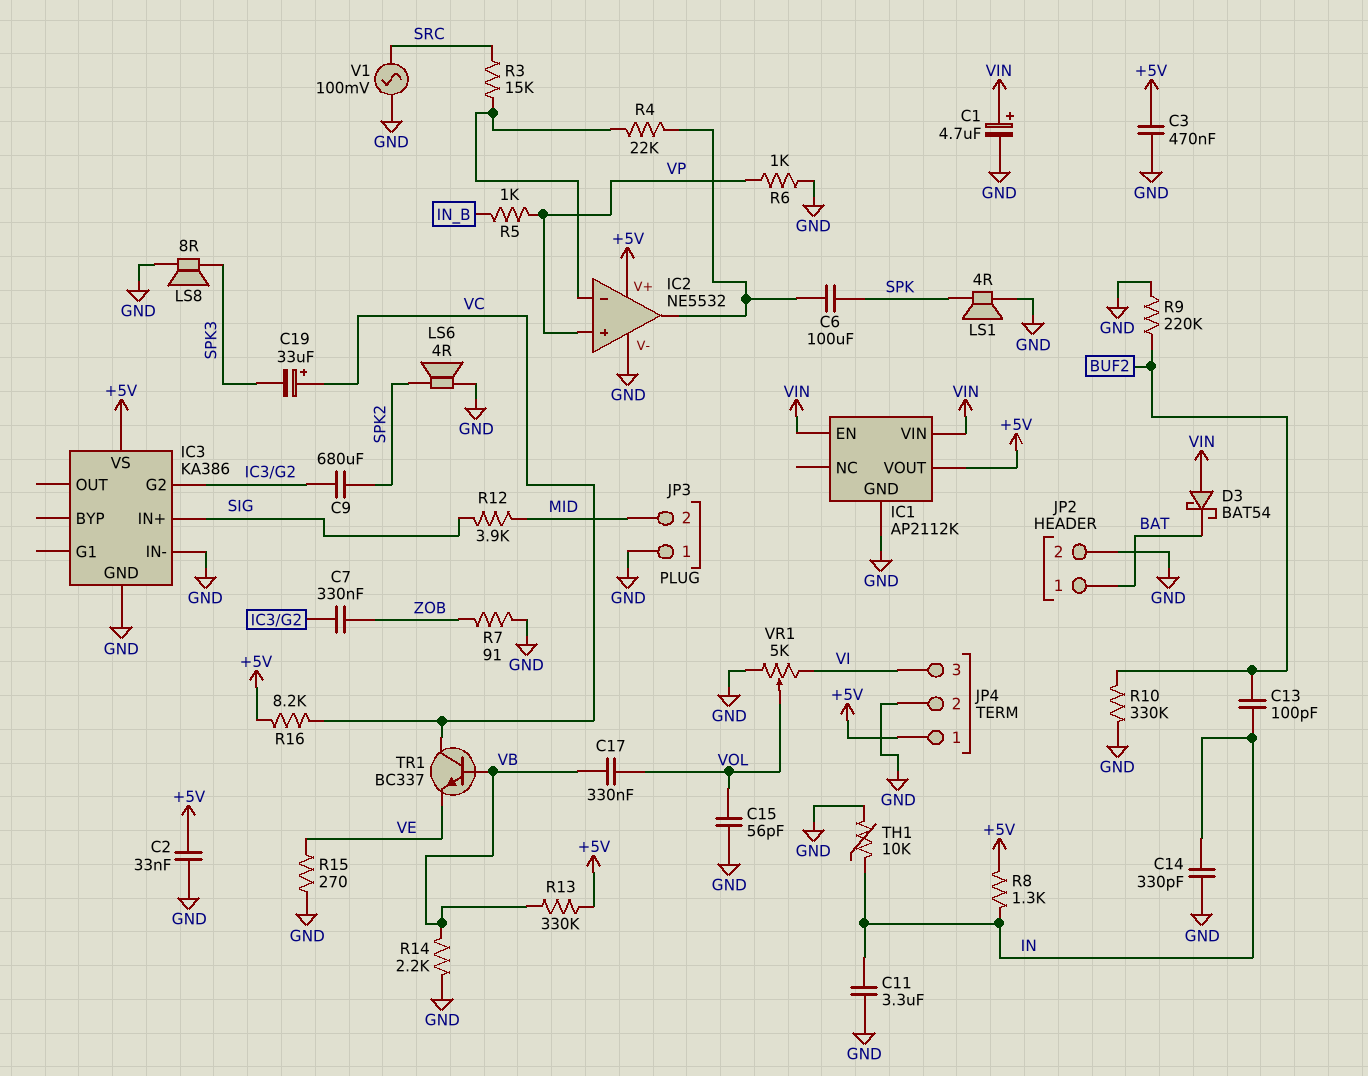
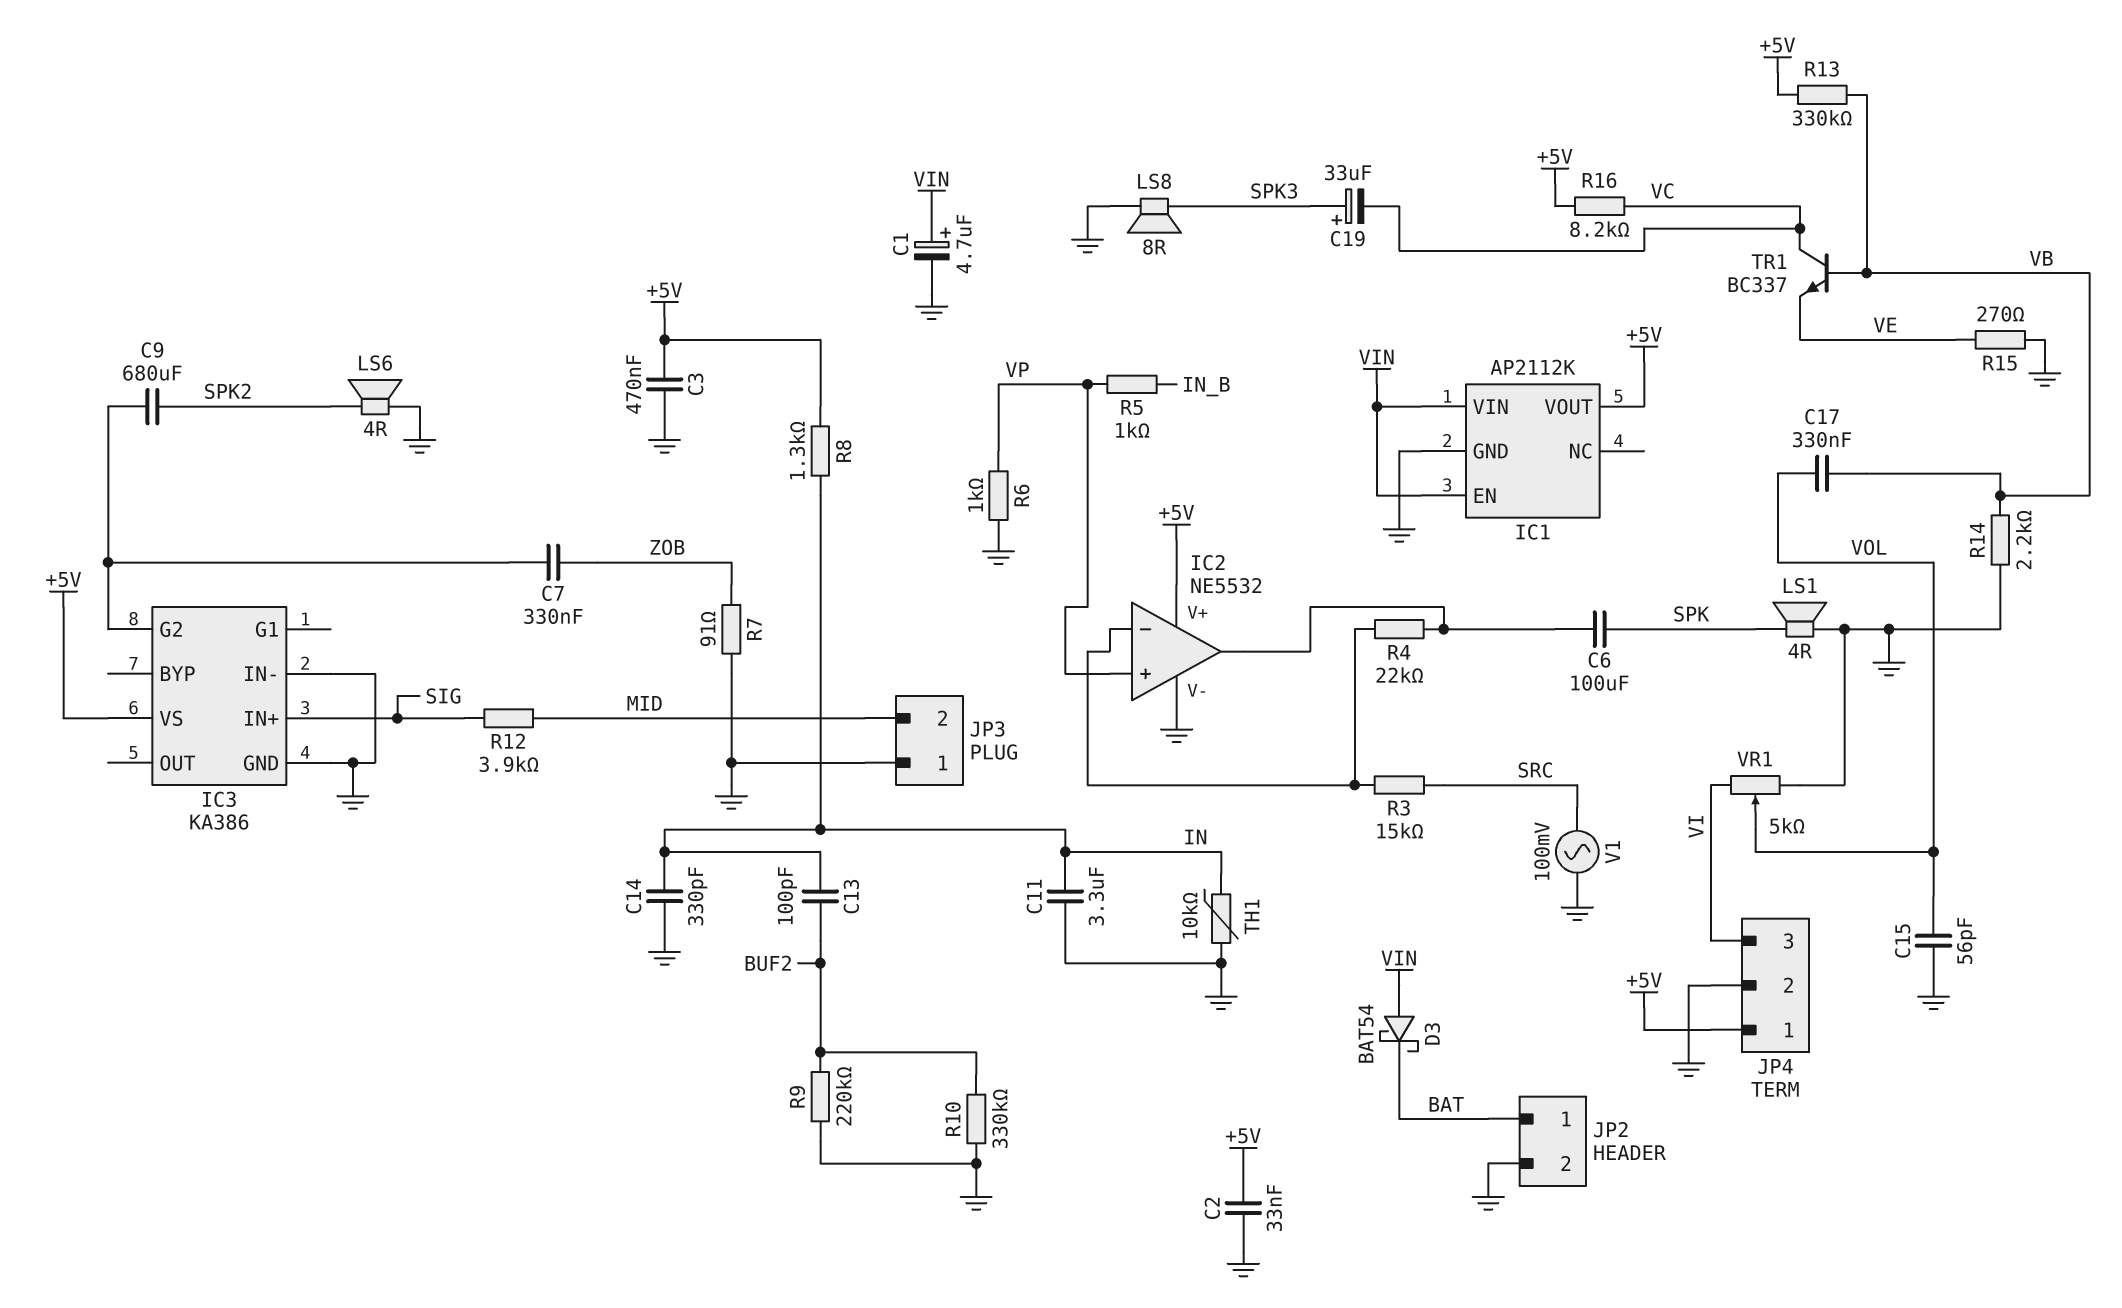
C19: 33uF (plus VC, minus SPK3) -> 33uF (plus SPK3, minus VC)

